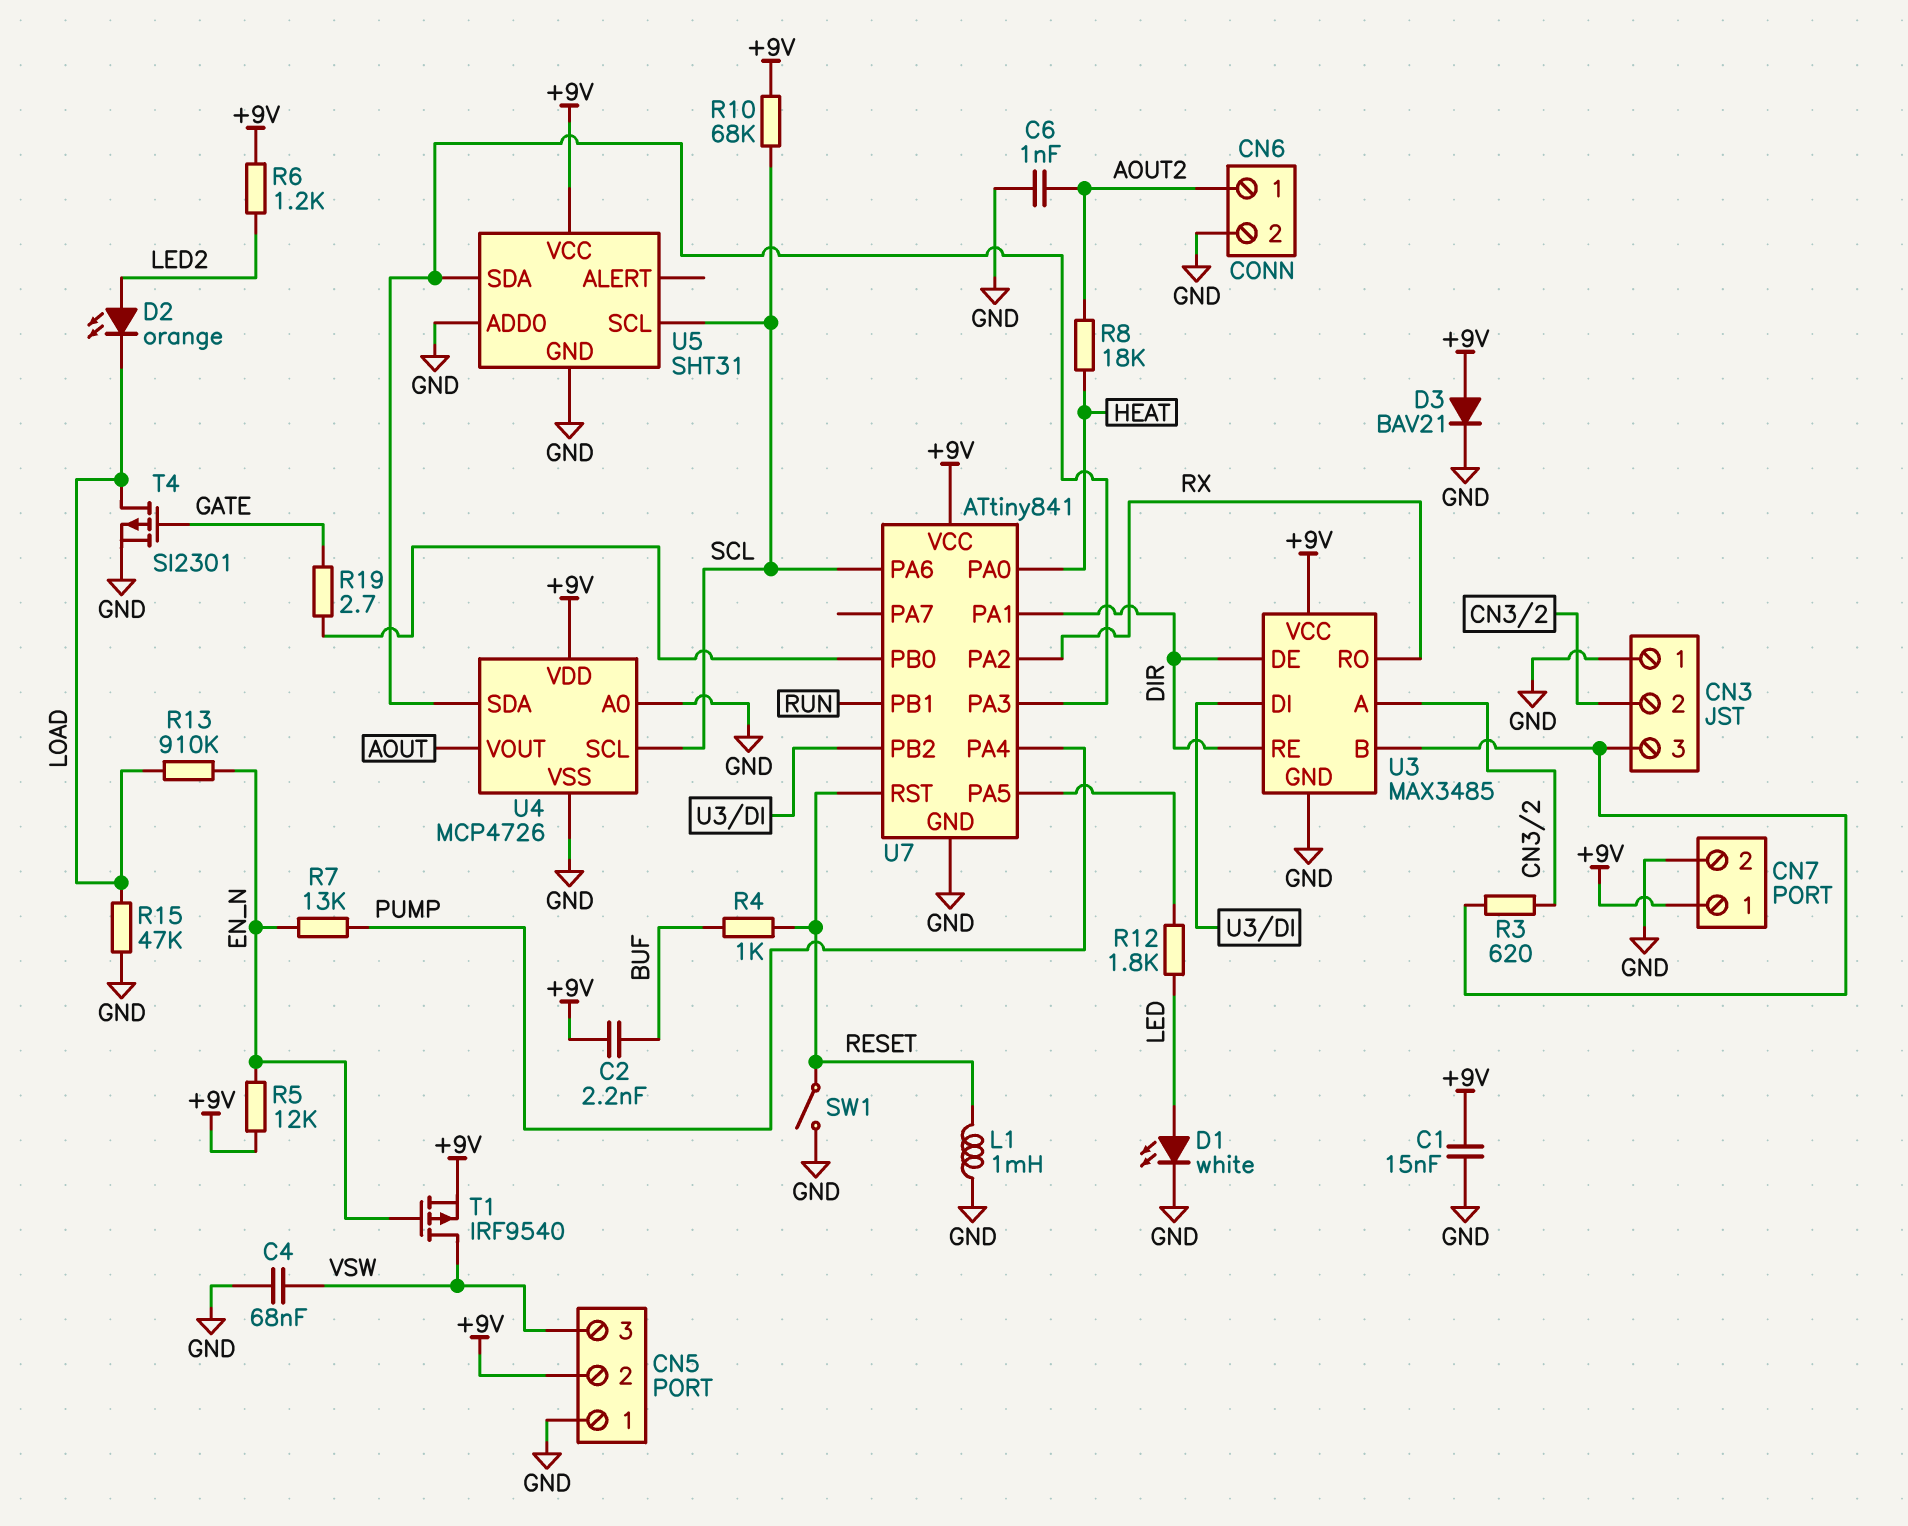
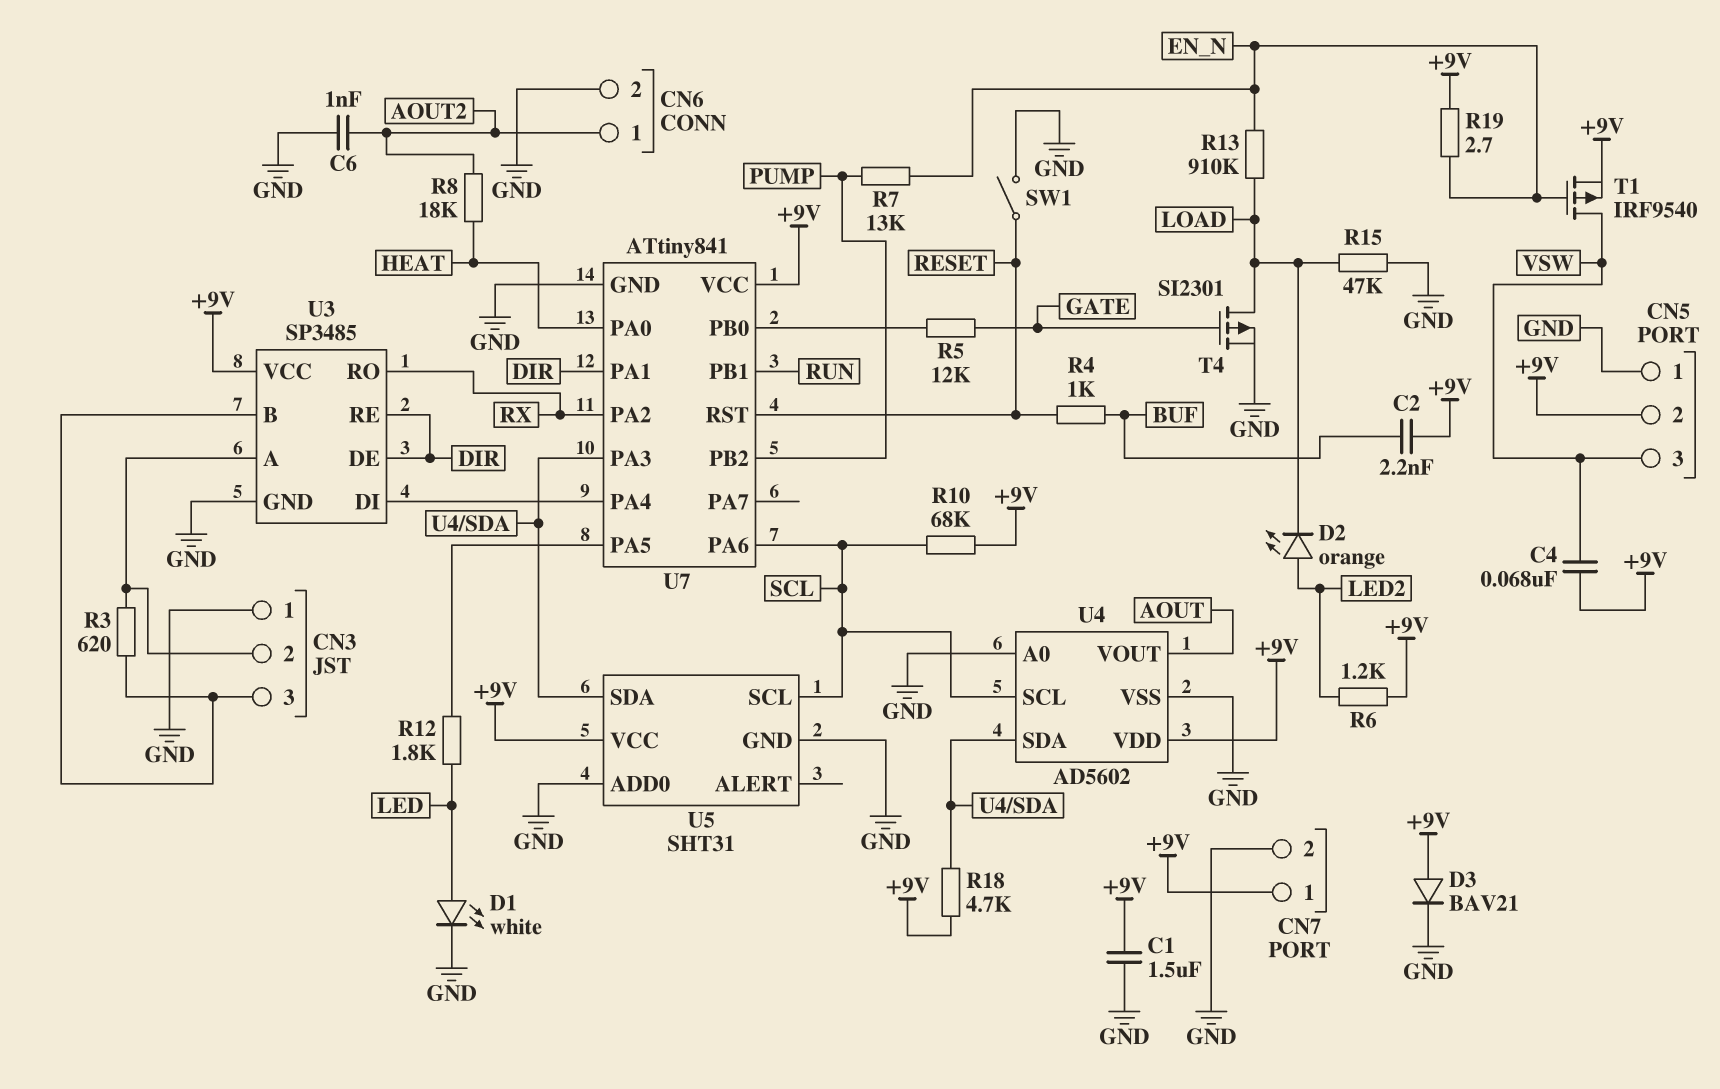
C1: 15nF (+9V, GND) -> 1.5uF (+9V, GND)
C4: 68nF (GND, VSW) -> 68nF (+9V, VSW)
L1: 1mH (GND, RESET) -> none
R5: 12k (+9V, EN_N) -> 12k (GATE, U7/PB0)
R18: none -> 4.7k (+9V, U4/SDA)
R19: 2.7 (GATE, U7/PB0) -> 2.7 (+9V, EN_N)
U3: MAX3485 -> SP3485
U4: MCP4726 -> AD5602
U7 pin PA4: PUMP -> U3/DI
U7 pin PB2: U3/DI -> PUMP

